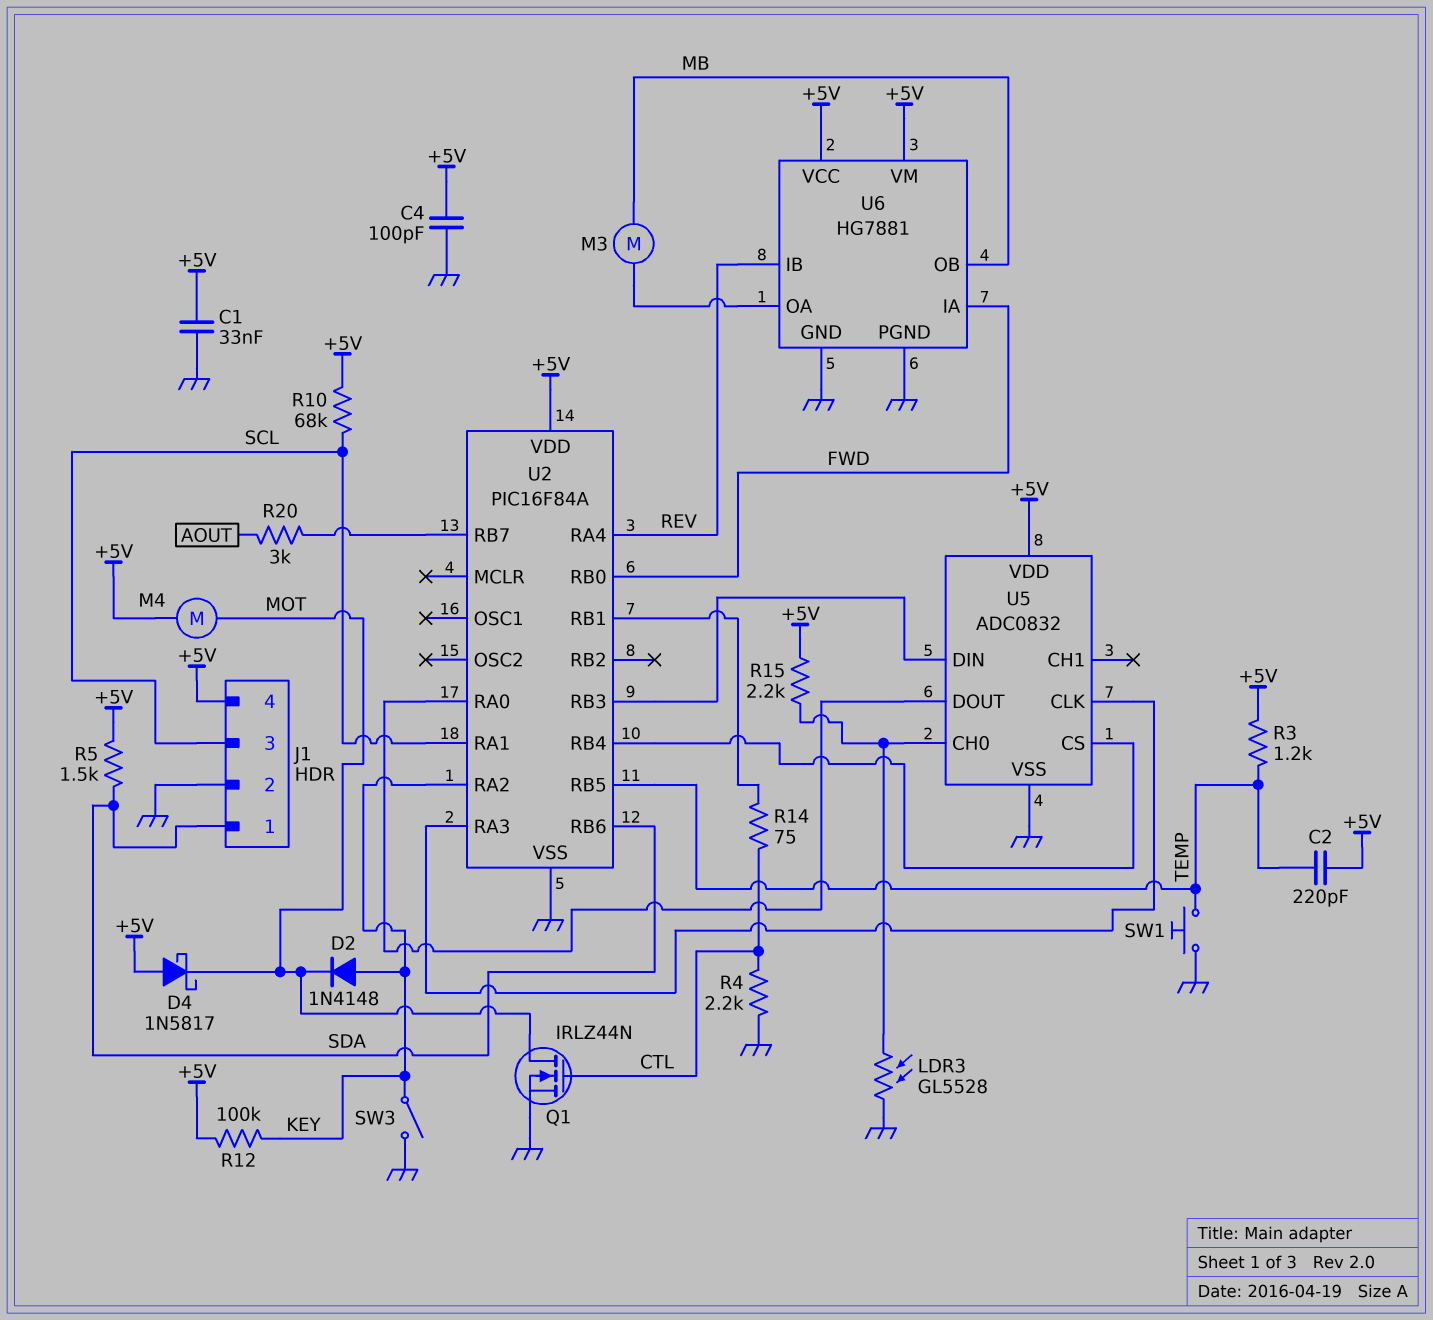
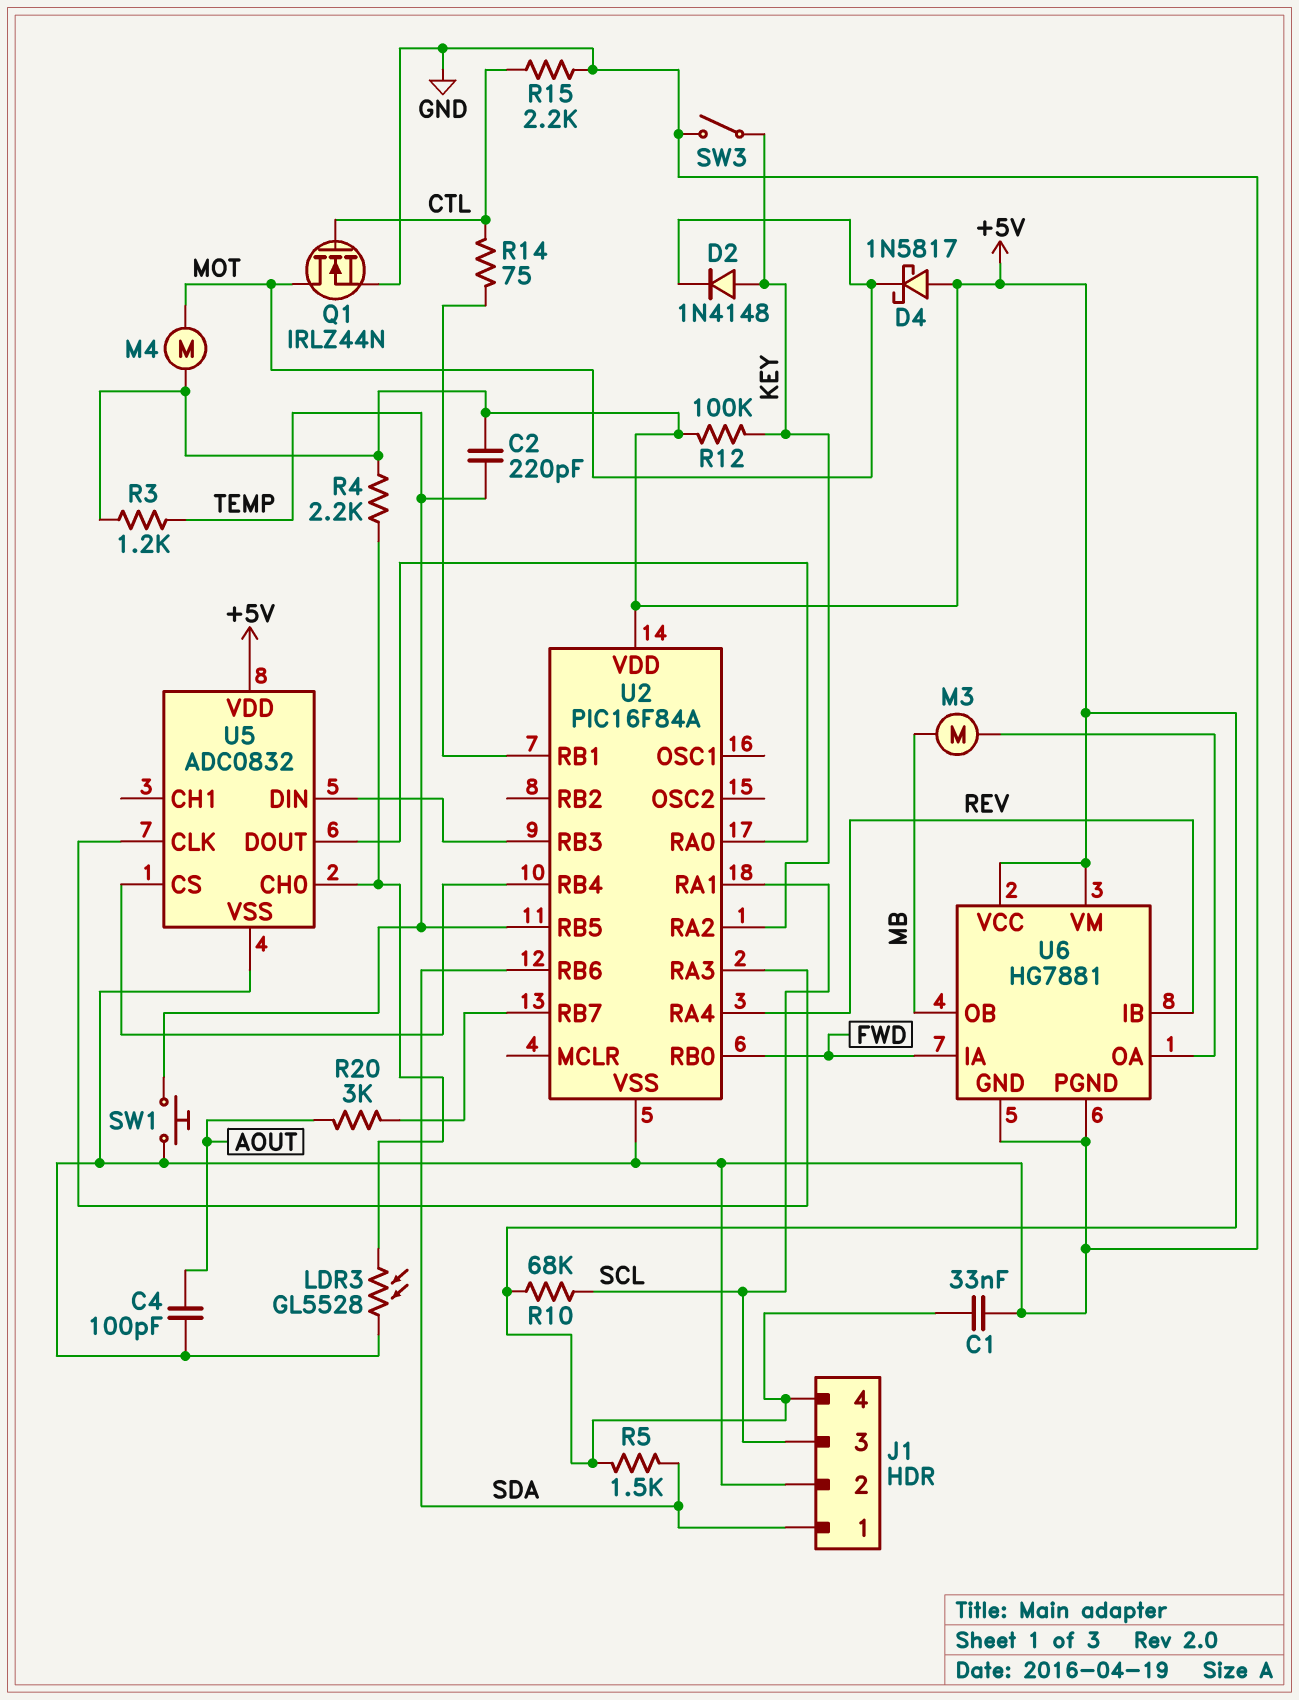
C4: 100pF (+5V, GND) -> 100pF (AOUT, GND)
R4: 2.2k (CTL, GND) -> 2.2k (+5V, U5/CH0)
R15: 2.2k (+5V, U5/CH0) -> 2.2k (CTL, GND)

